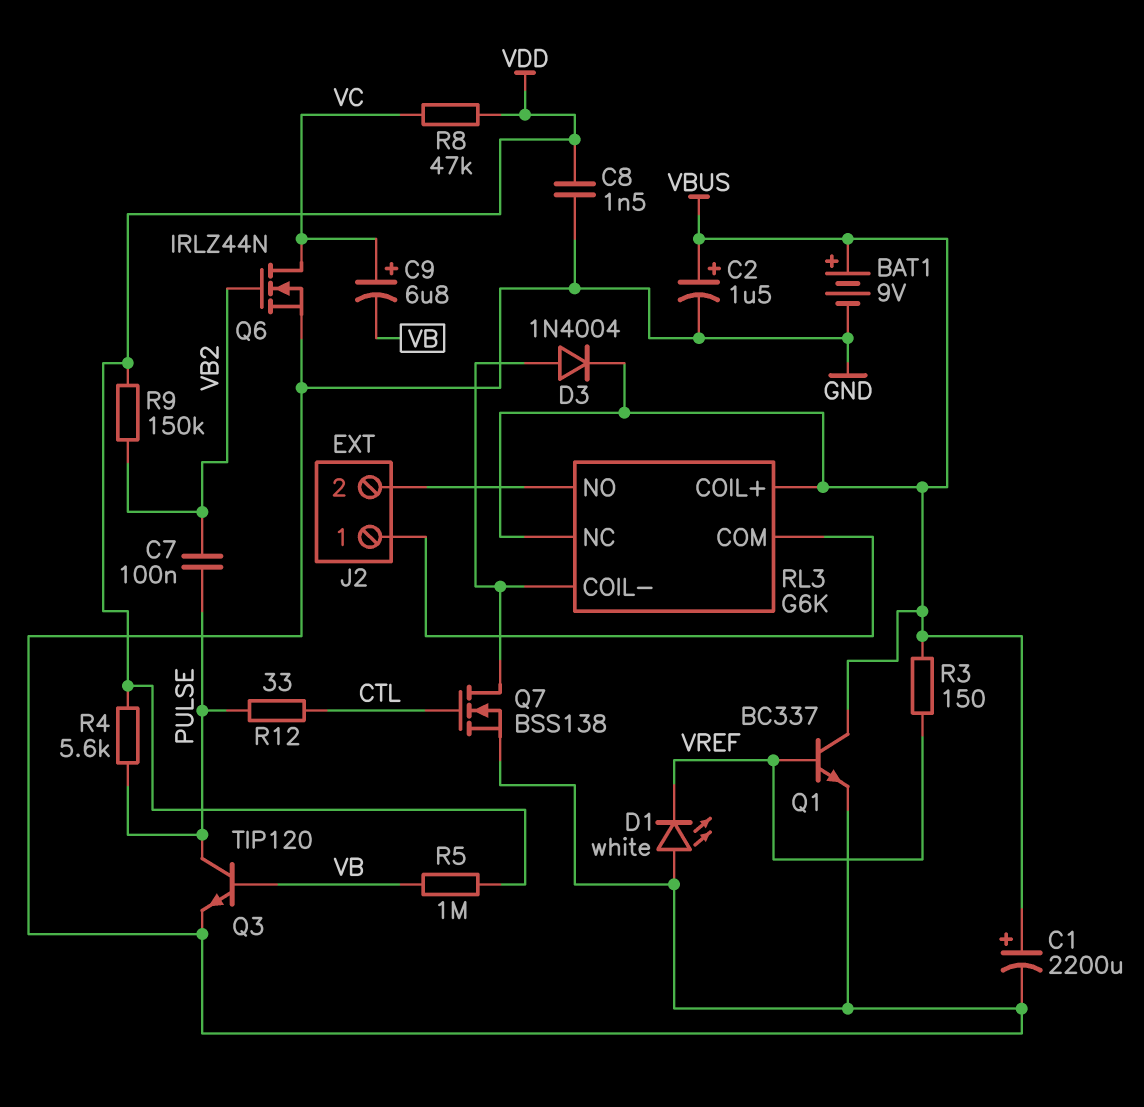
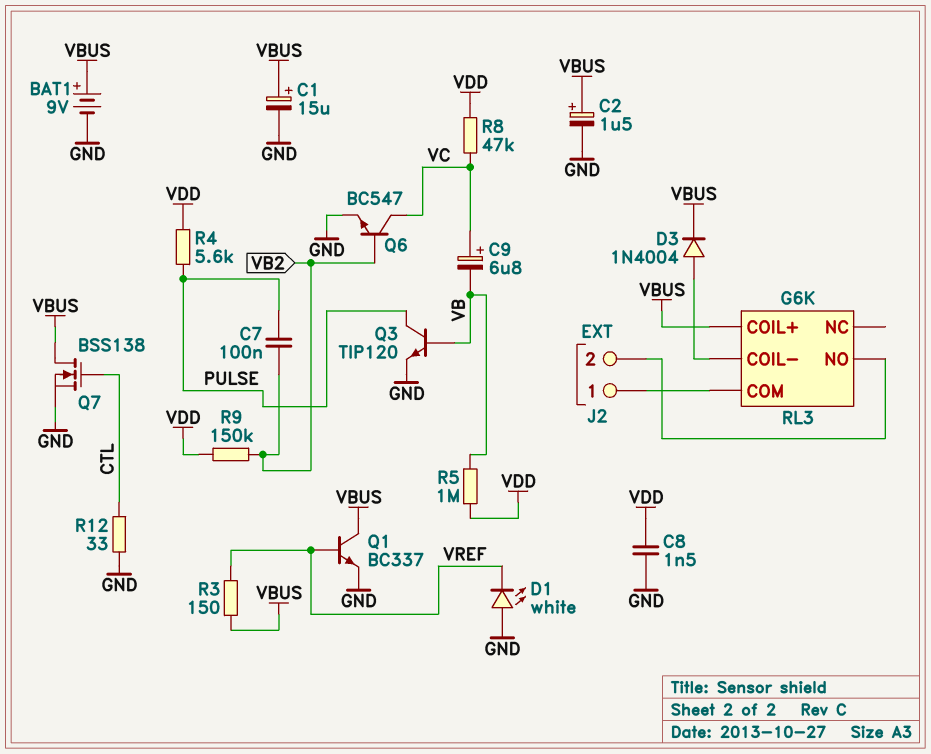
C1: 2200uF (plus VBUS, minus GND) -> 15uF (plus VBUS, minus GND)
Q6: NMOS IRLZ44N (G VB2, D VC, S GND) -> NPN BC547 (B VB2, C VC, E GND)
Q7: NMOS BSS138 (G CTL, D RL3/COIL-, S GND) -> NMOS BSS138 (G CTL, D VBUS, S GND)
R12: 33 (CTL, PULSE) -> 33 (CTL, GND)
RL3 pin NC: VBUS -> none

